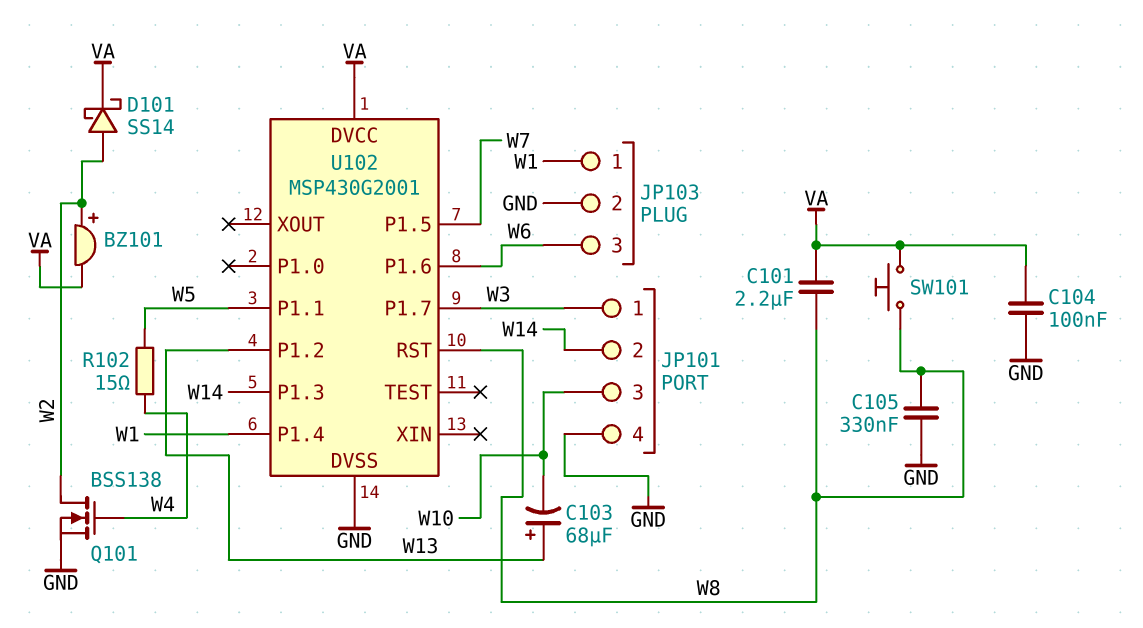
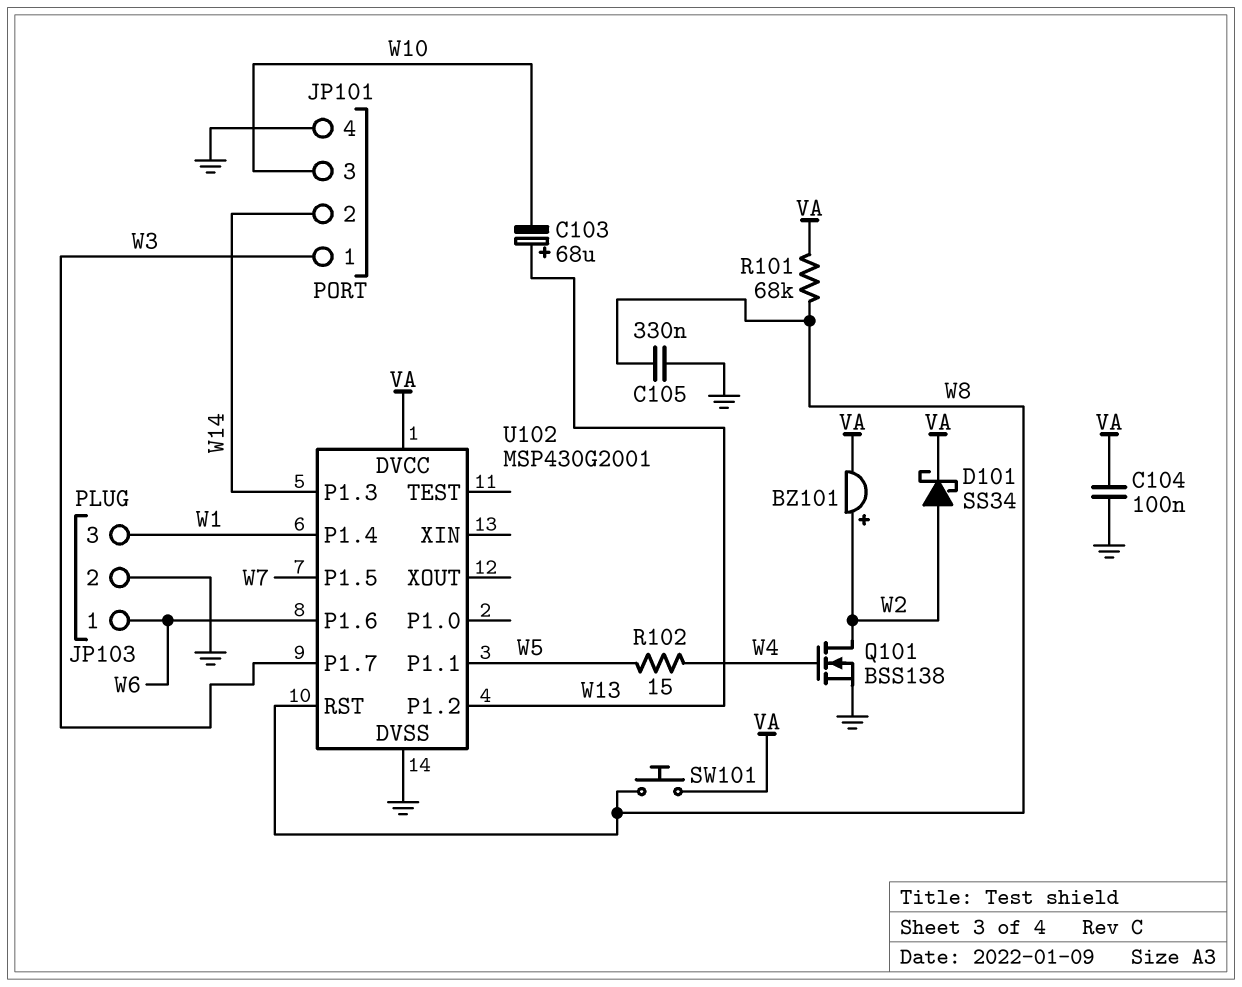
C101: 2.2uF (VA, W8) -> none
D101: schottky SS14 (A W2, K VA) -> schottky SS34 (A W2, K VA)
JP103 pin 1: W1 -> W6
JP103 pin 3: W6 -> W1
R101: none -> 68k (VA, W8)

